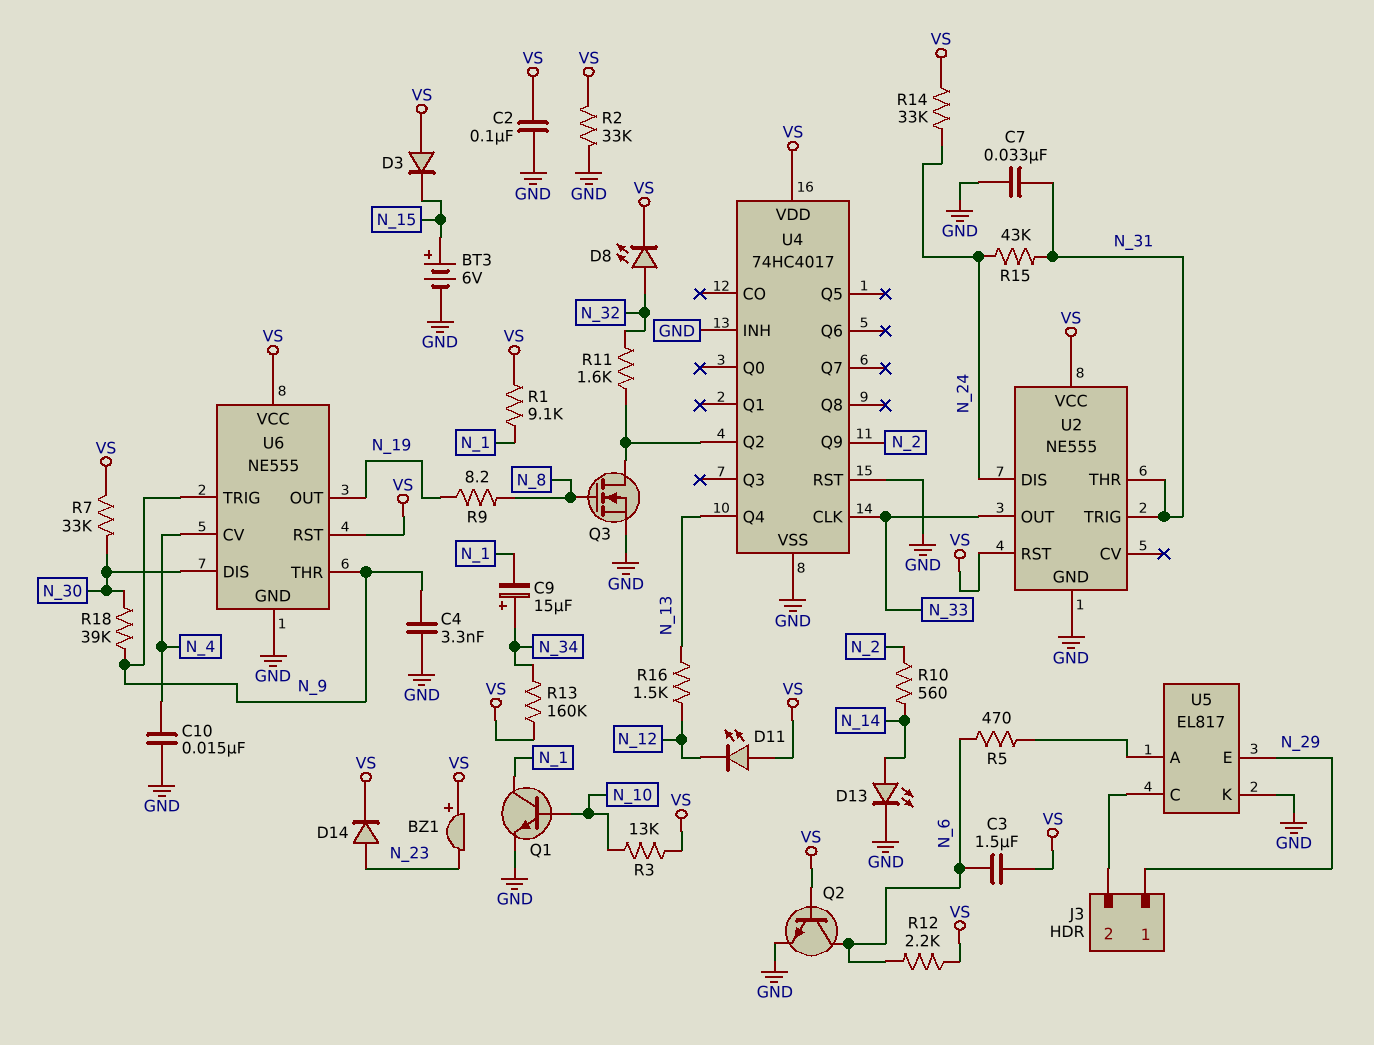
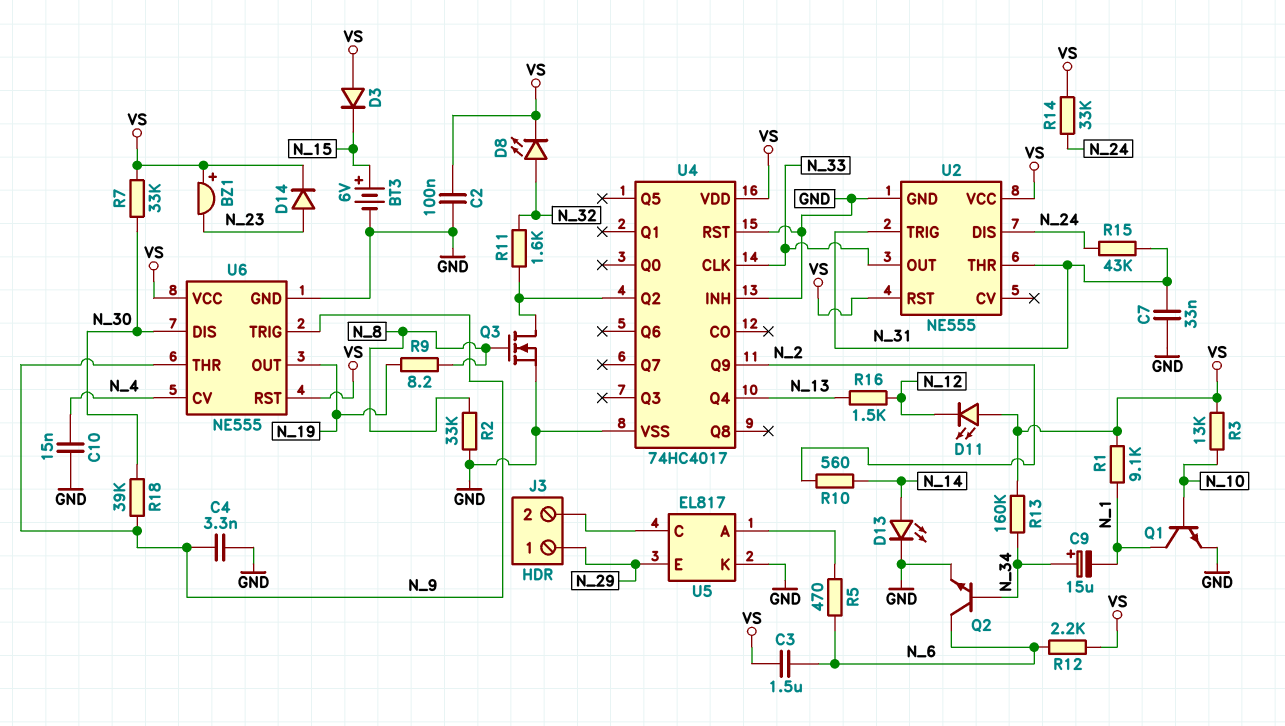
Q2: NPN (B VS, C N_6, E GND) -> NPN (B N_34, C N_6, E GND)
R2: 33k (GND, VS) -> 33k (GND, N_8)

